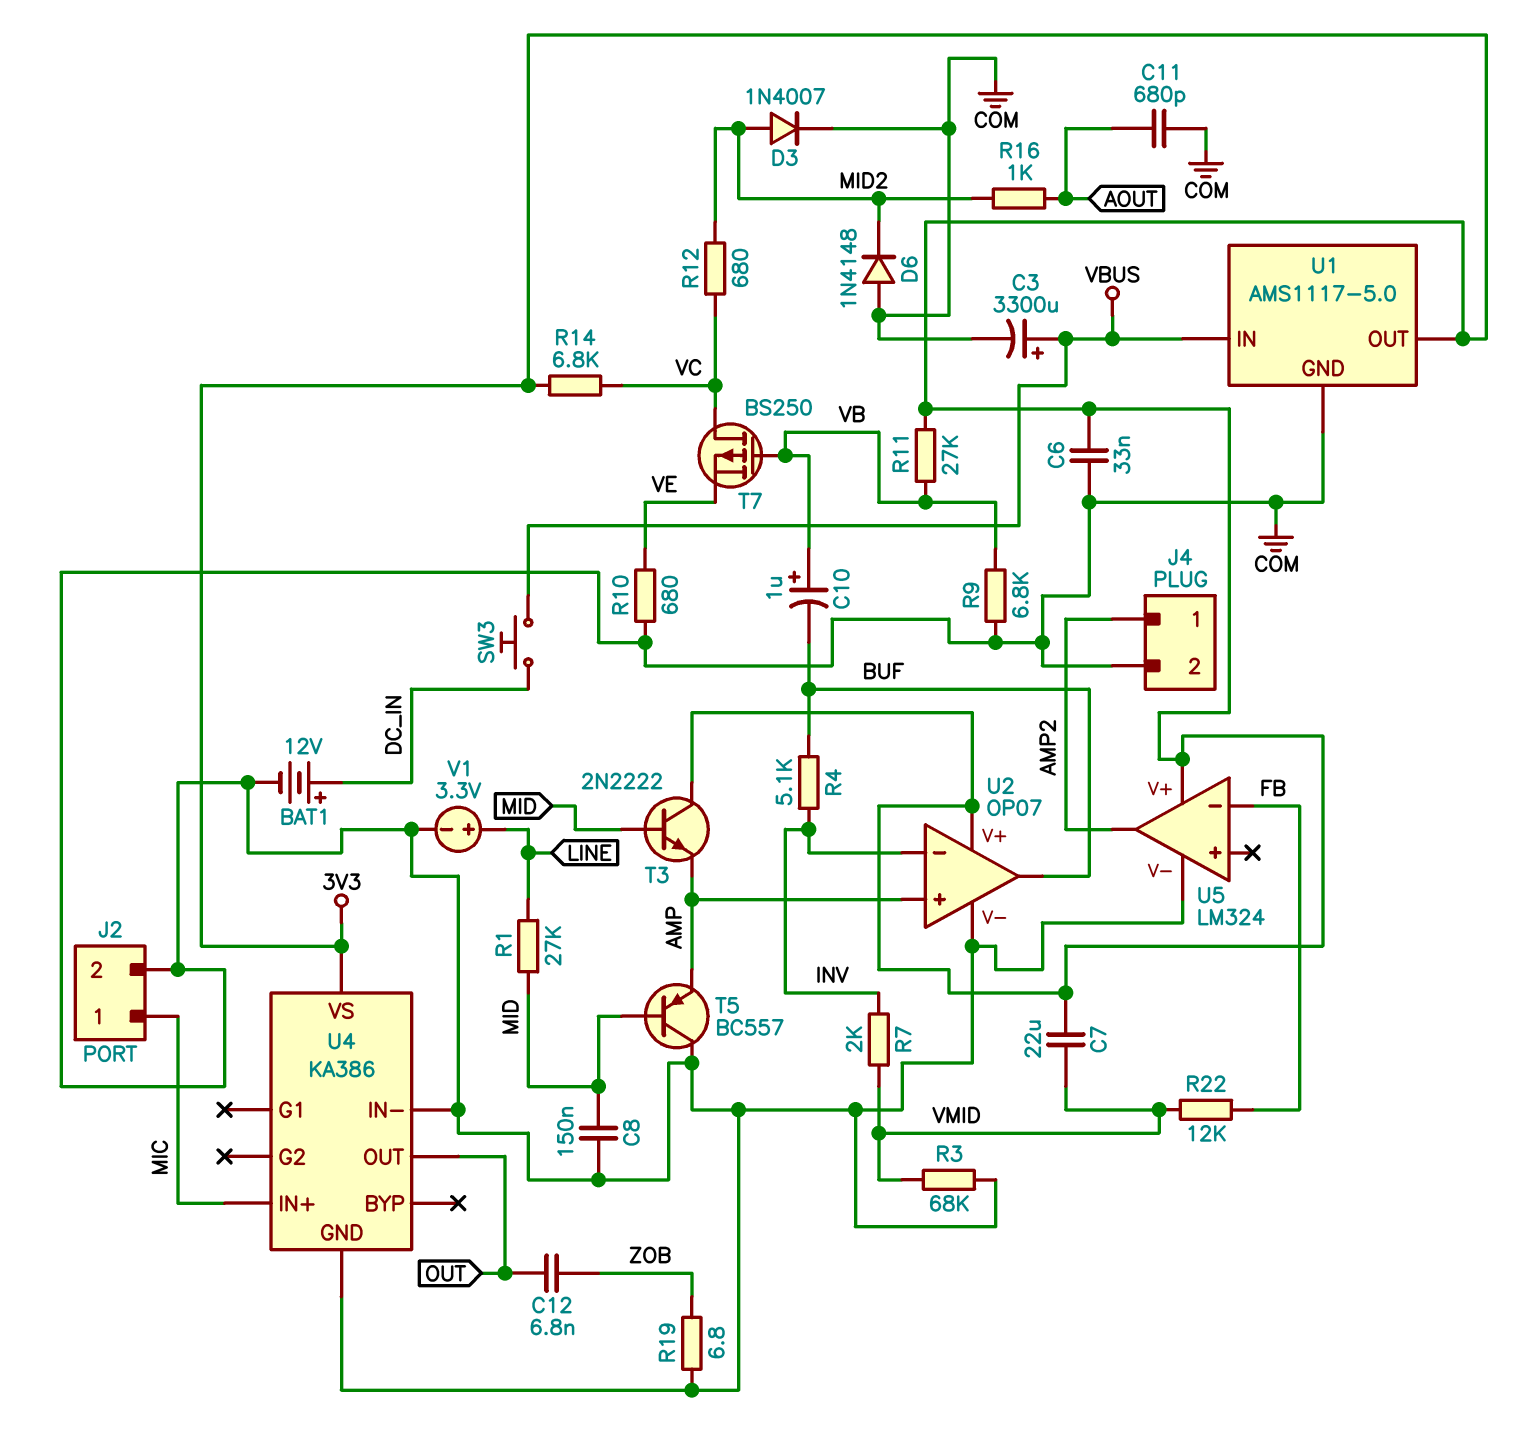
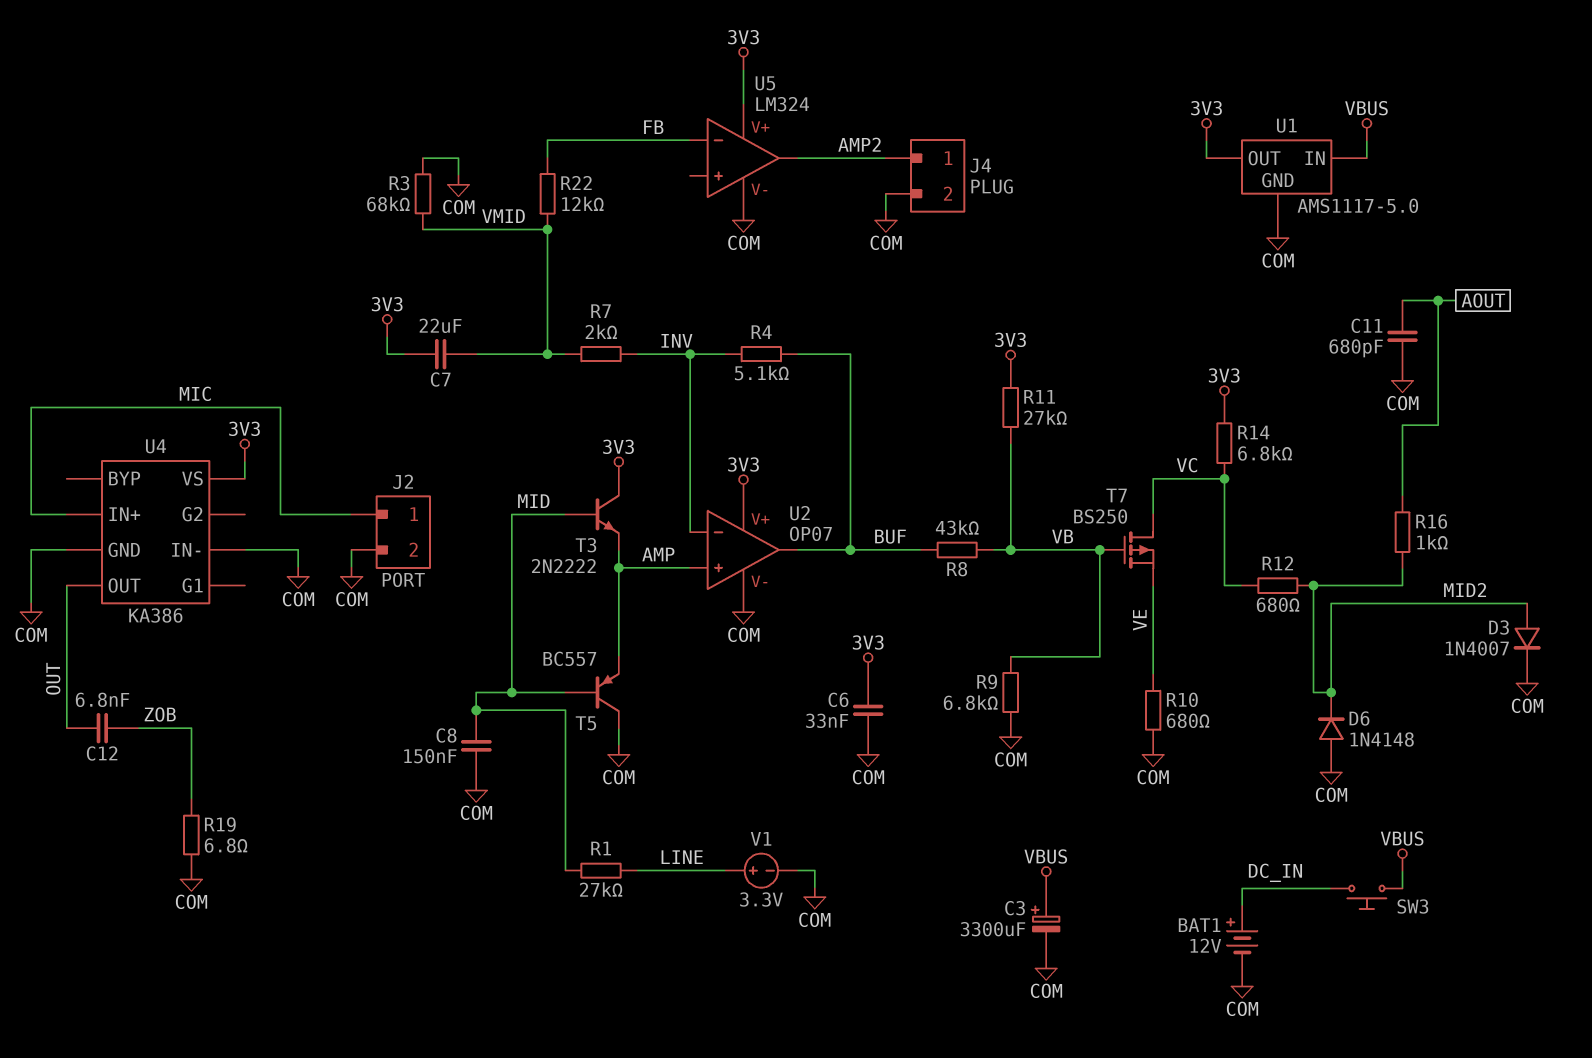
C10: 1uF (plus VB, minus BUF) -> none
R8: none -> 43k (BUF, VB)

